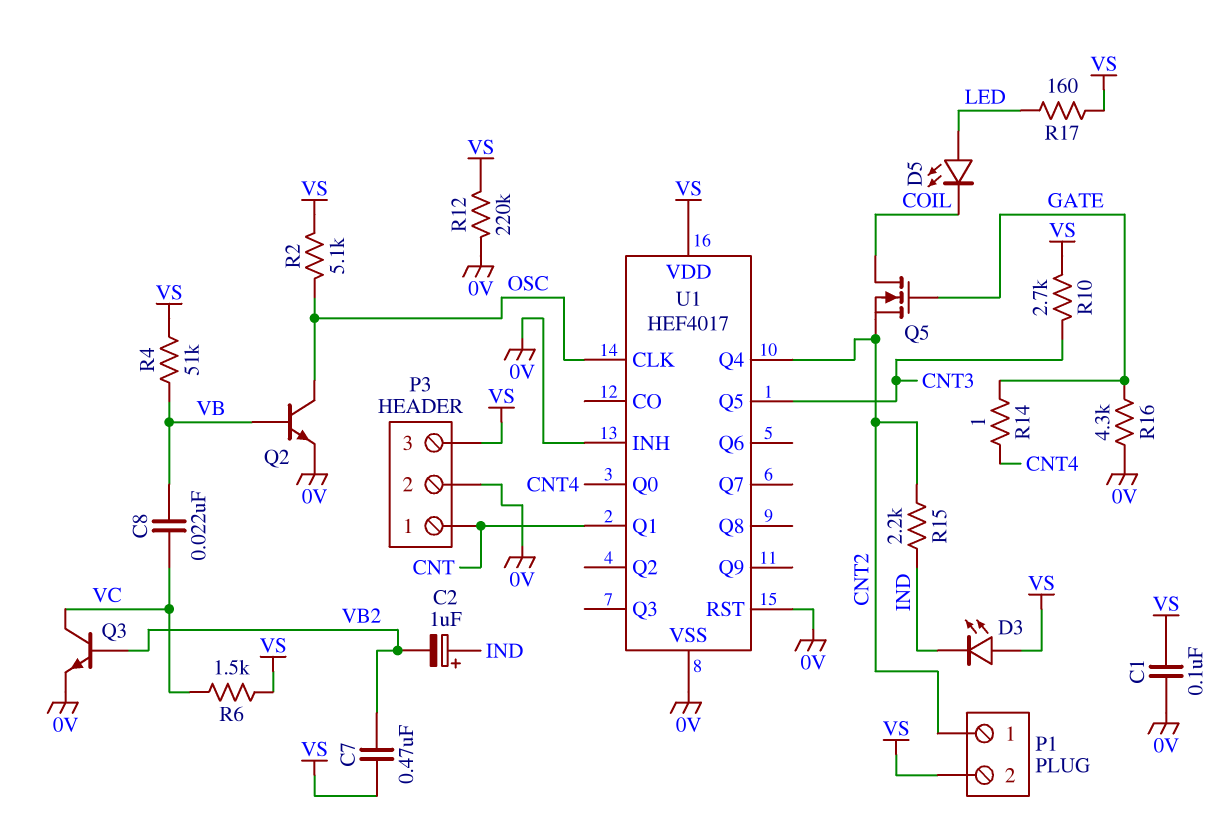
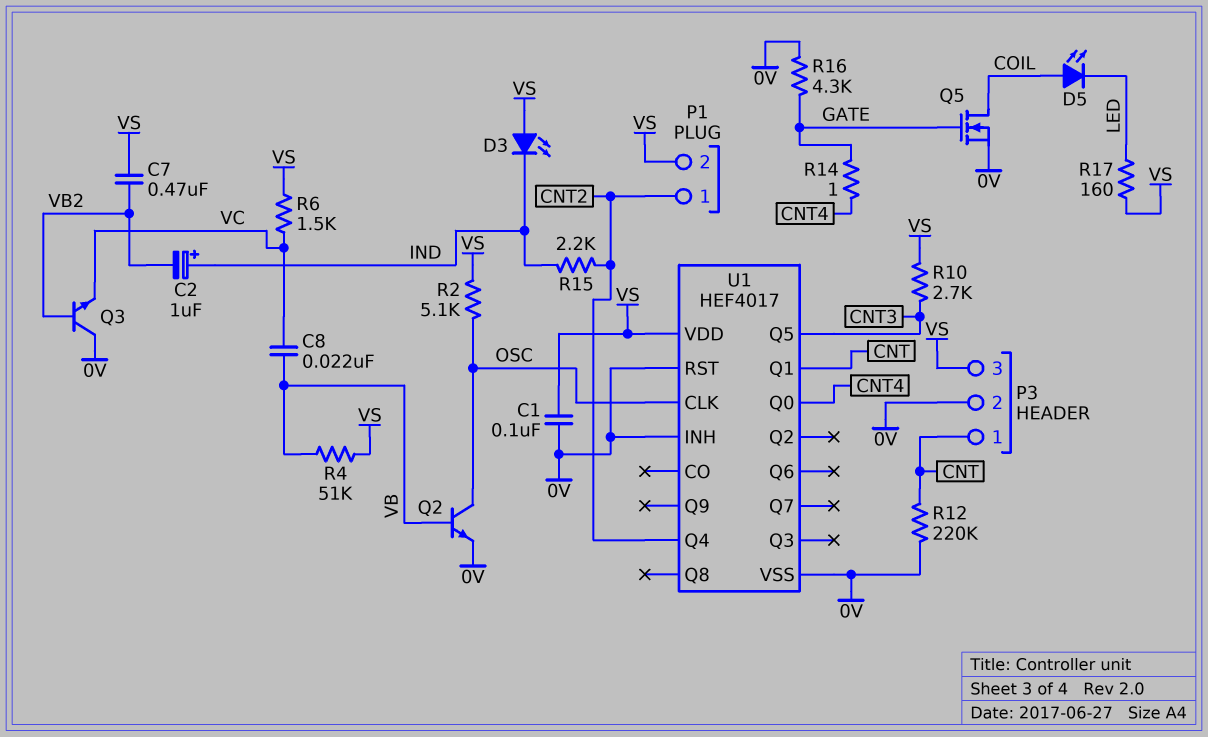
D5: LED (A LED, K COIL) -> LED (A COIL, K LED)
Q3: NPN (B VB2, C VC, E 0V) -> NPN (B VB2, C 0V, E VC)
Q5: NMOS (G GATE, D COIL, S CNT2) -> NMOS (G GATE, D COIL, S 0V)
R12: 220k (0V, VS) -> 220k (0V, CNT)

